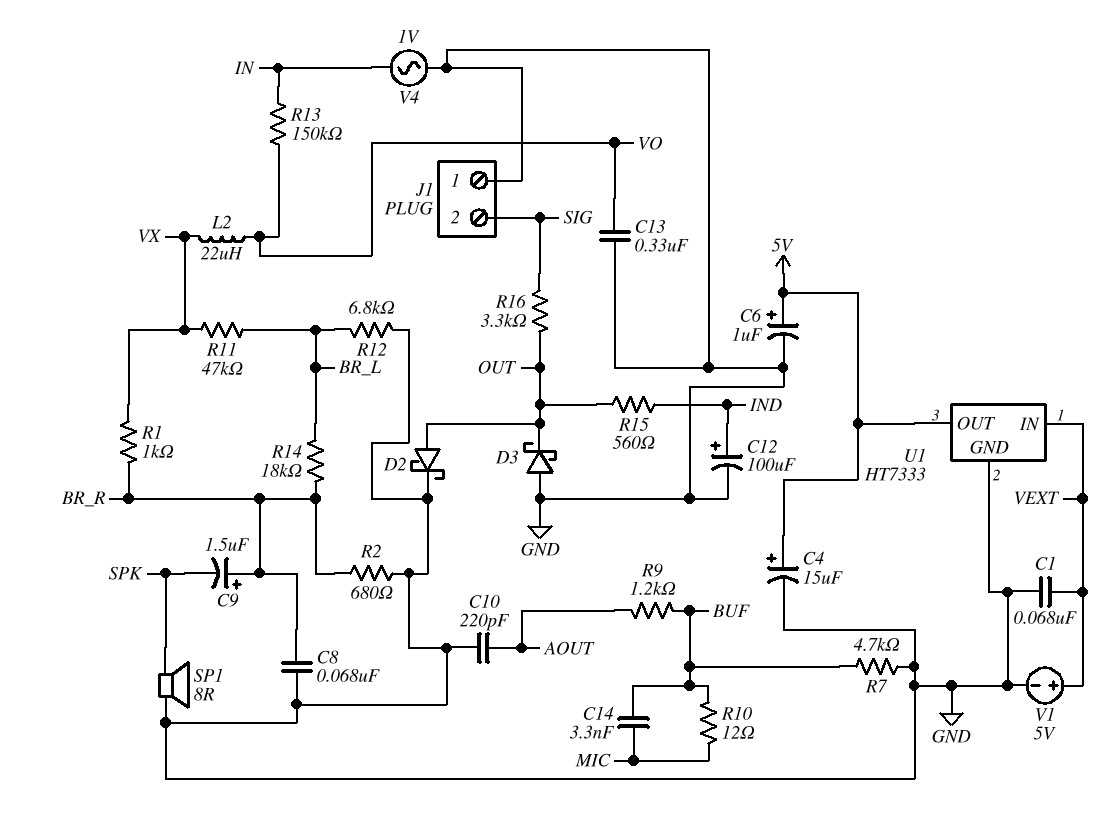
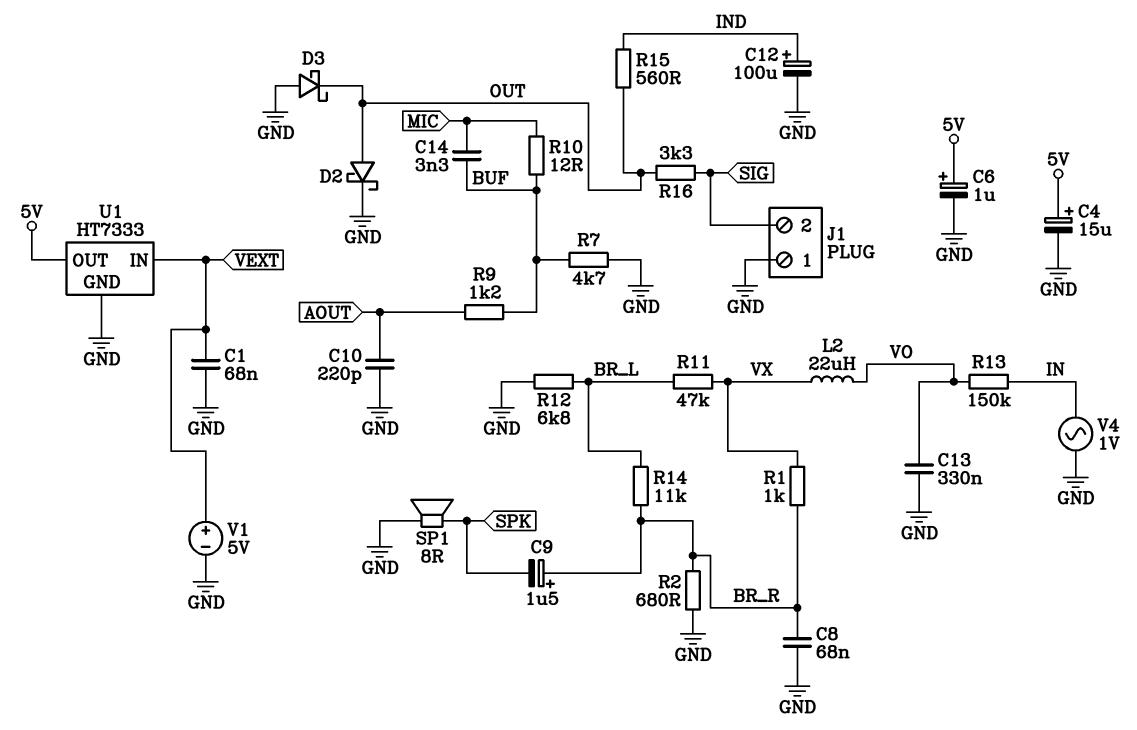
R14: 18k (BR_L, BR_R) -> 11k (BR_L, BR_R)

